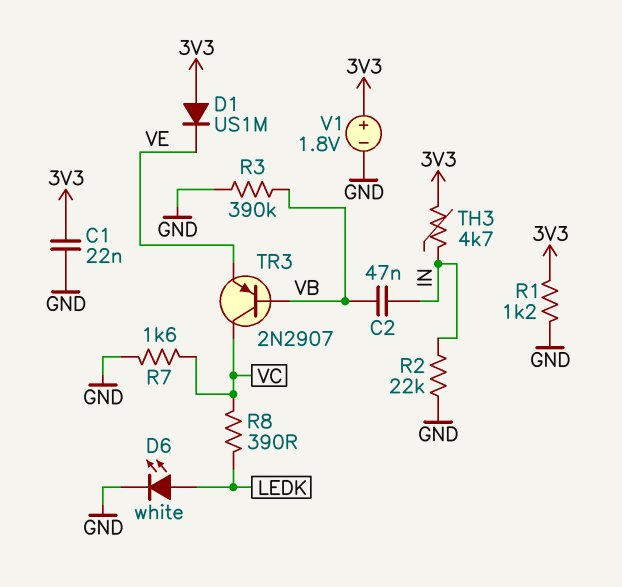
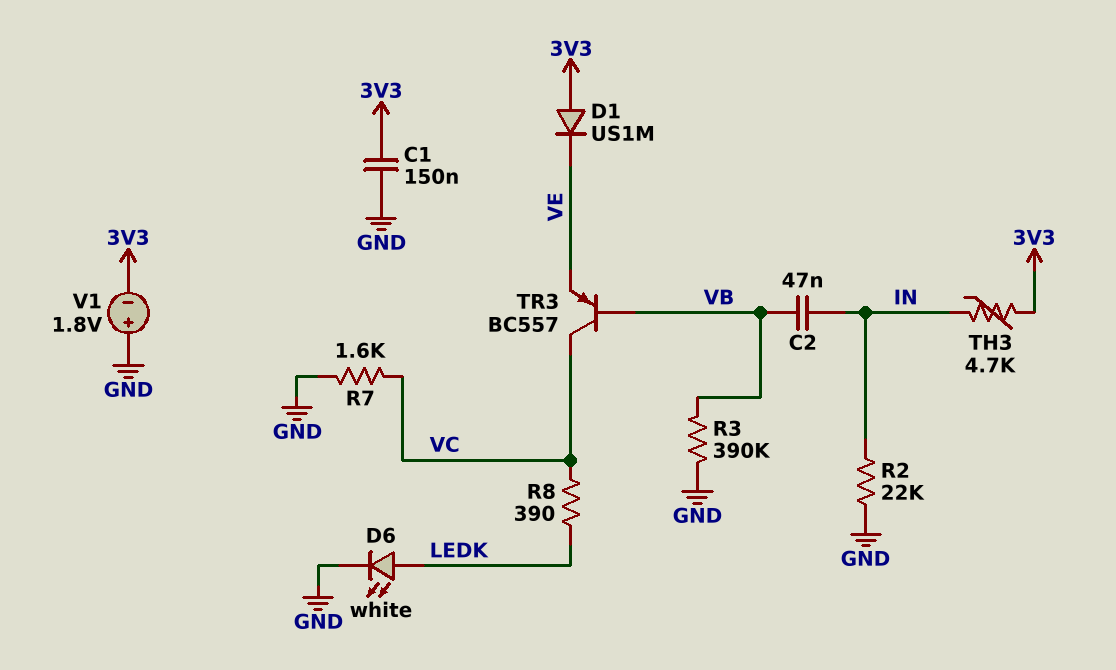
C1: 22nF (3V3, GND) -> 150nF (3V3, GND)
R1: 1.2k (3V3, GND) -> none
TR3: PNP 2N2907 (B VB, C VC, E VE) -> PNP BC557 (B VB, C VC, E VE)
V1: 1.8V (plus 3V3, minus GND) -> 1.8V (plus GND, minus 3V3)

